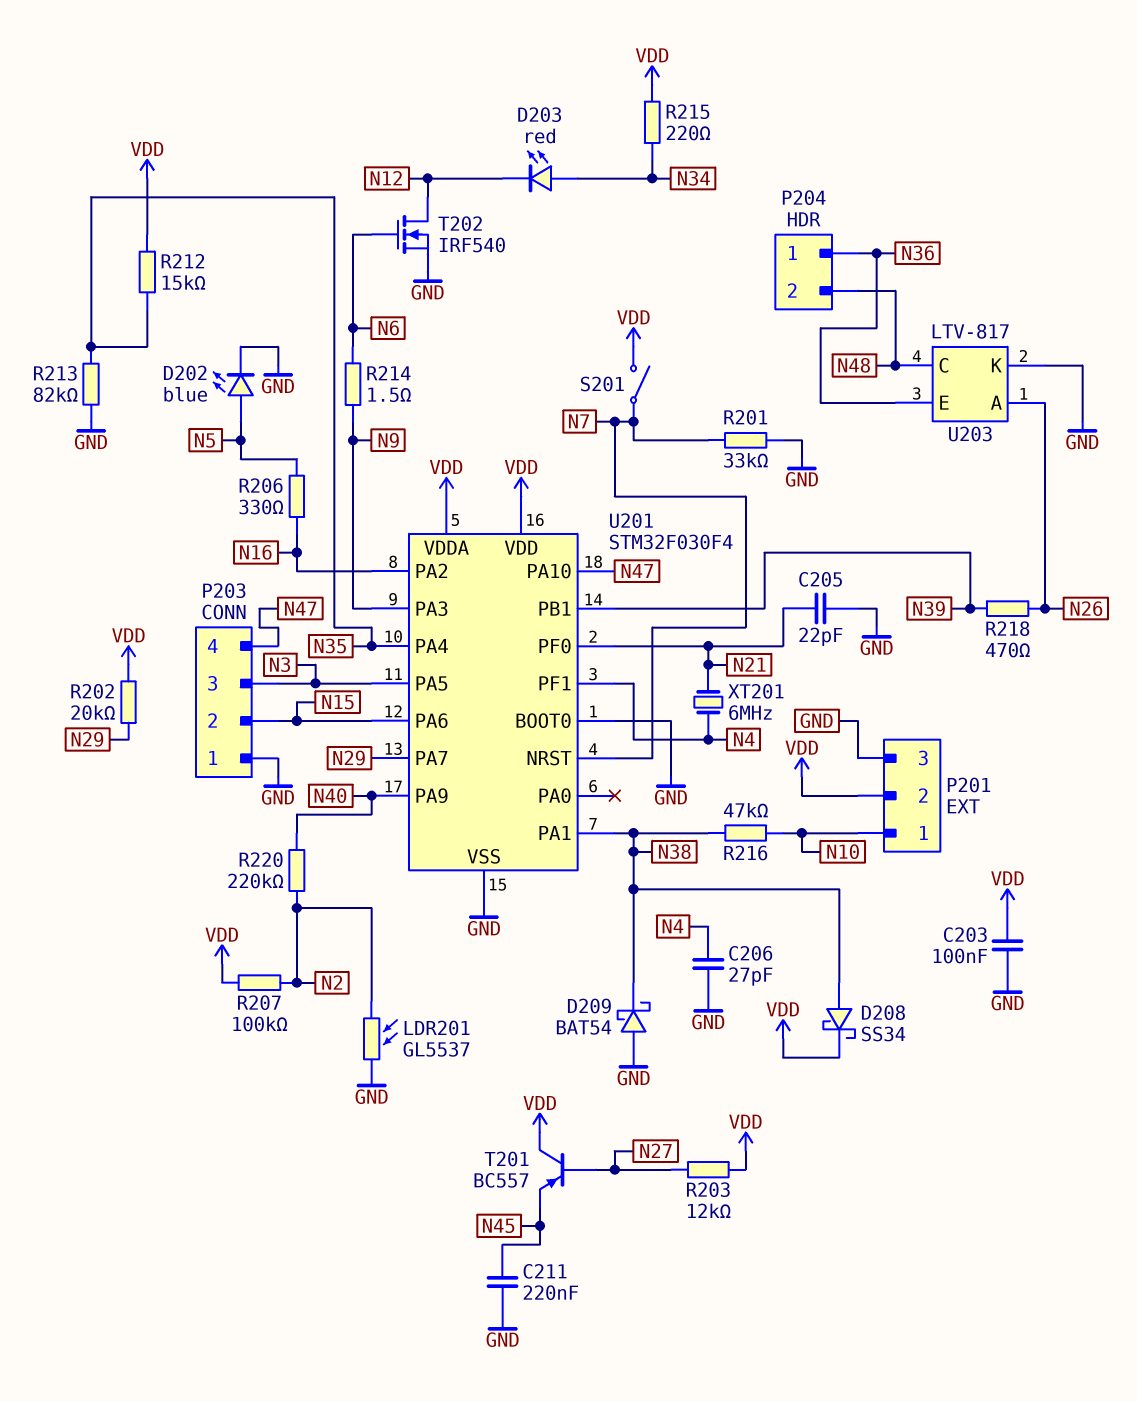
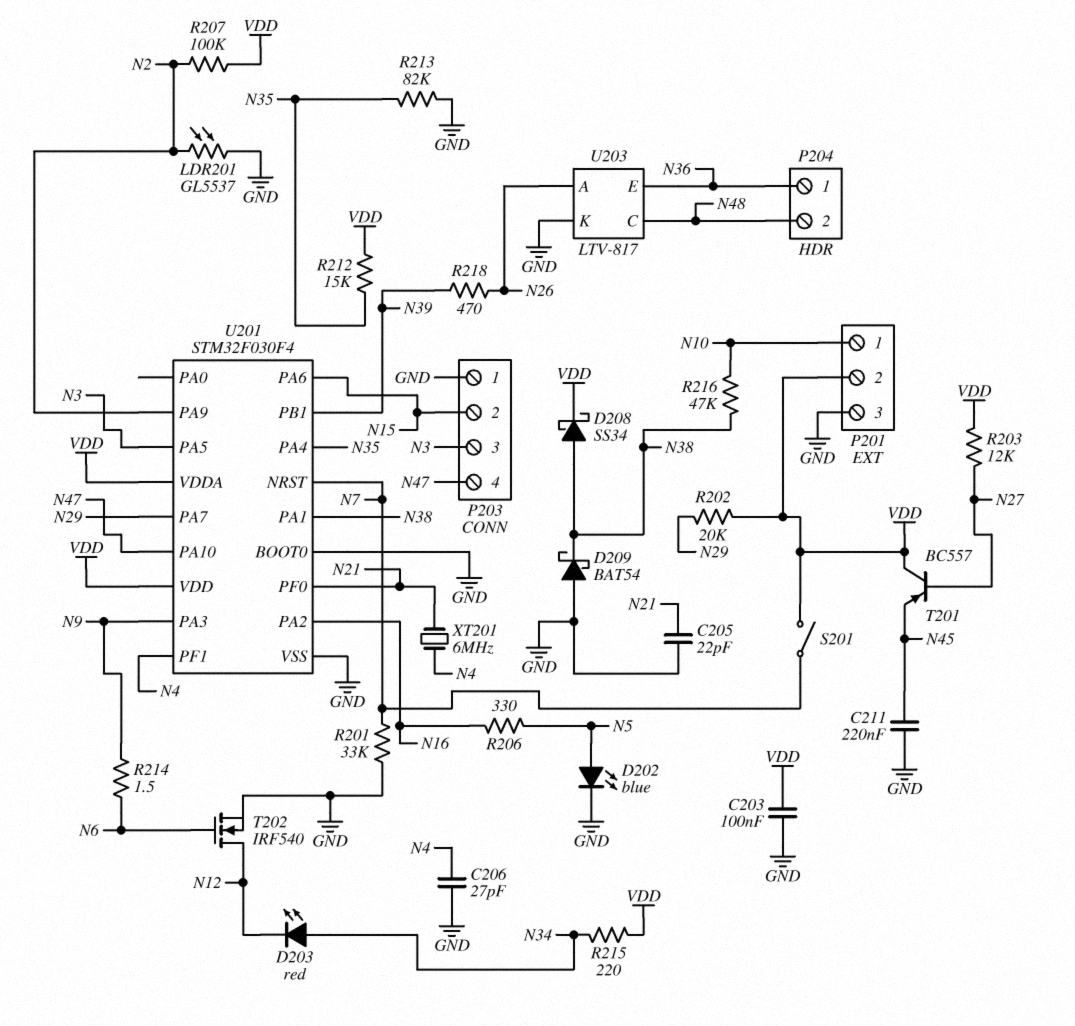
R220: 220k (N2, N40) -> none
U201 pin PA9: N40 -> N2

